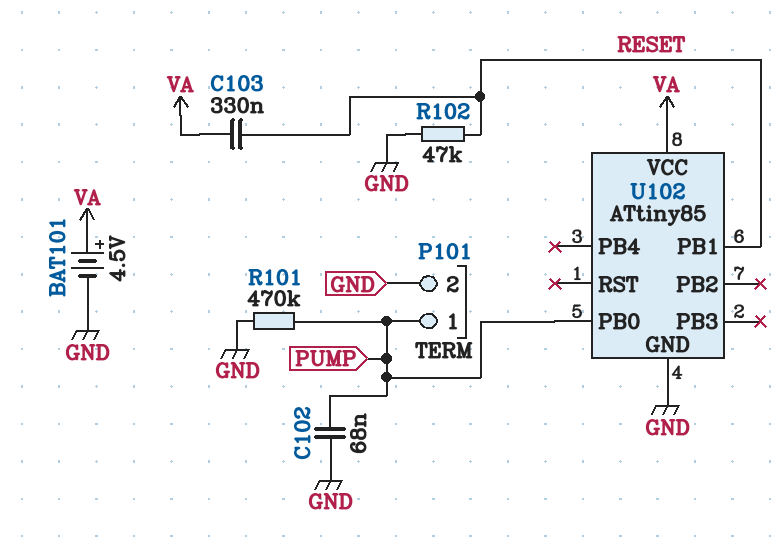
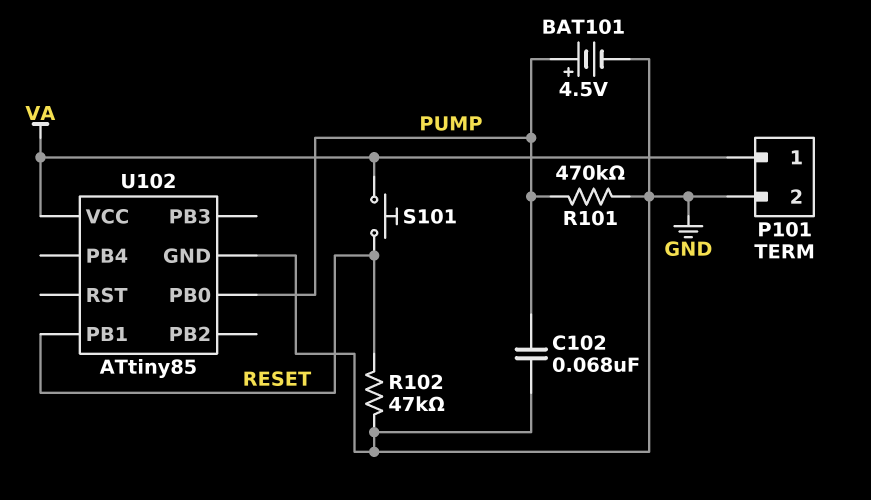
BAT101: 4.5V (plus VA, minus GND) -> 4.5V (plus PUMP, minus GND)
C103: 330nF (RESET, VA) -> none
P101 pin 1: PUMP -> VA
S101: none -> button (RESET, VA)

